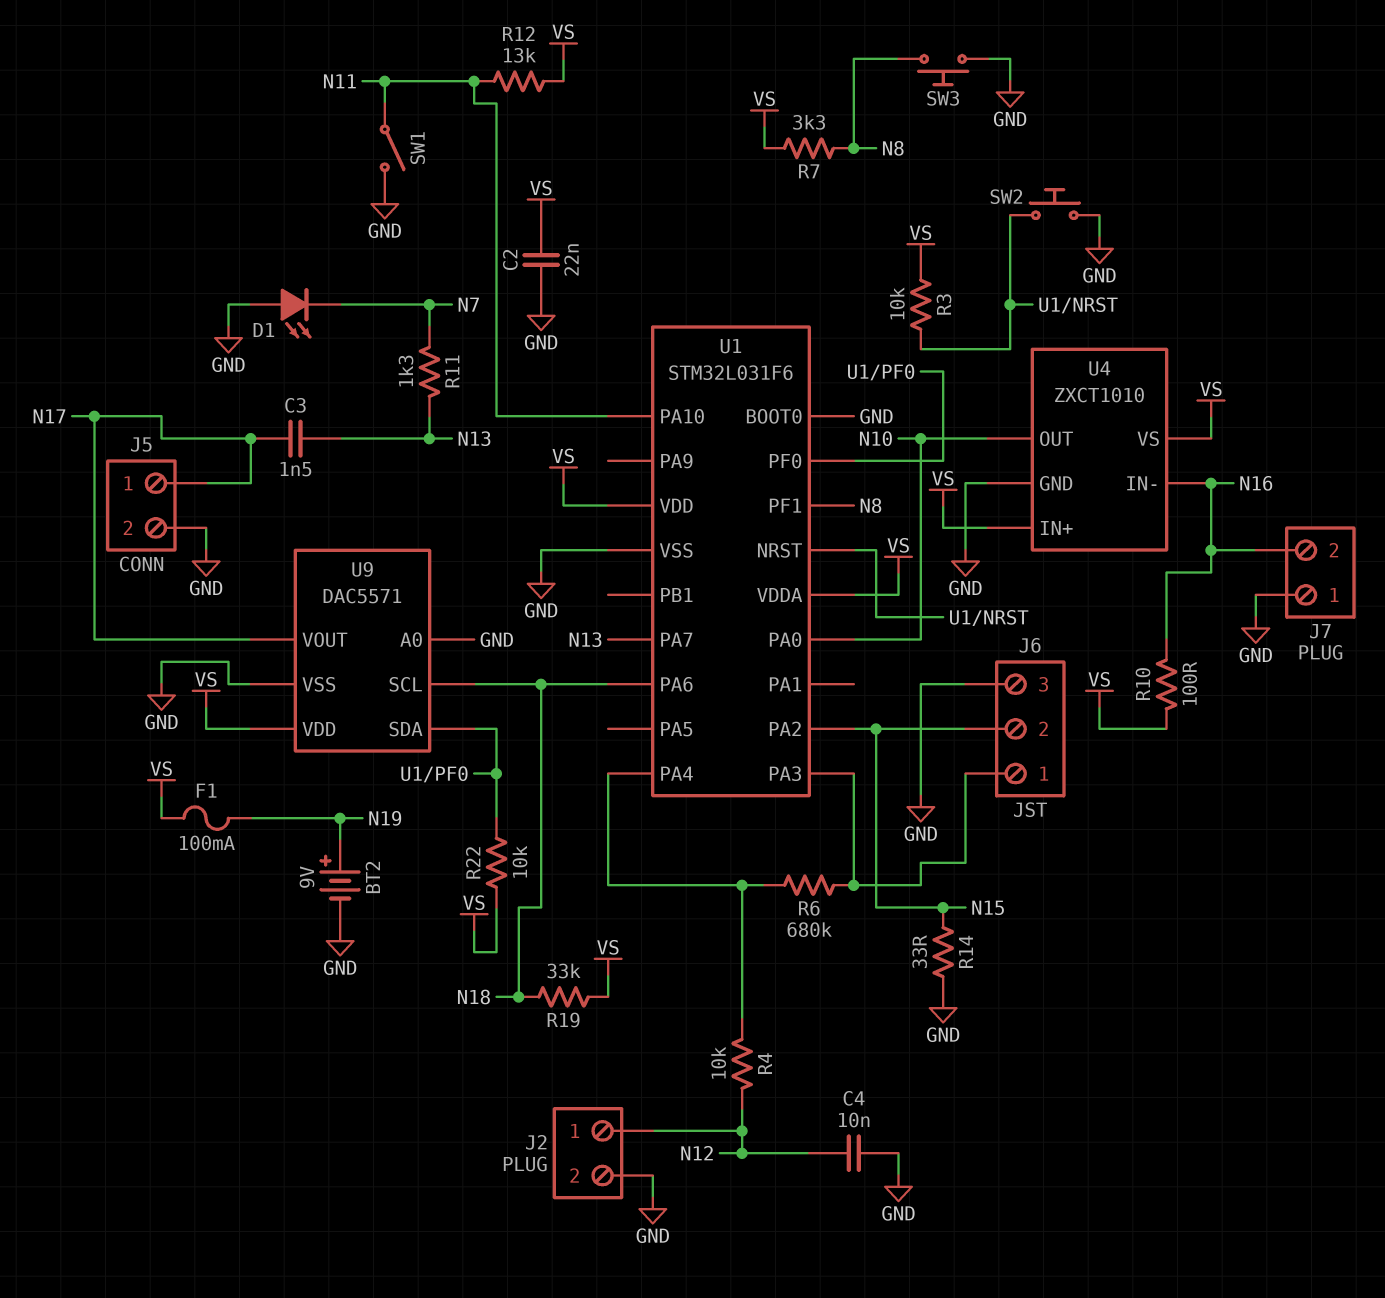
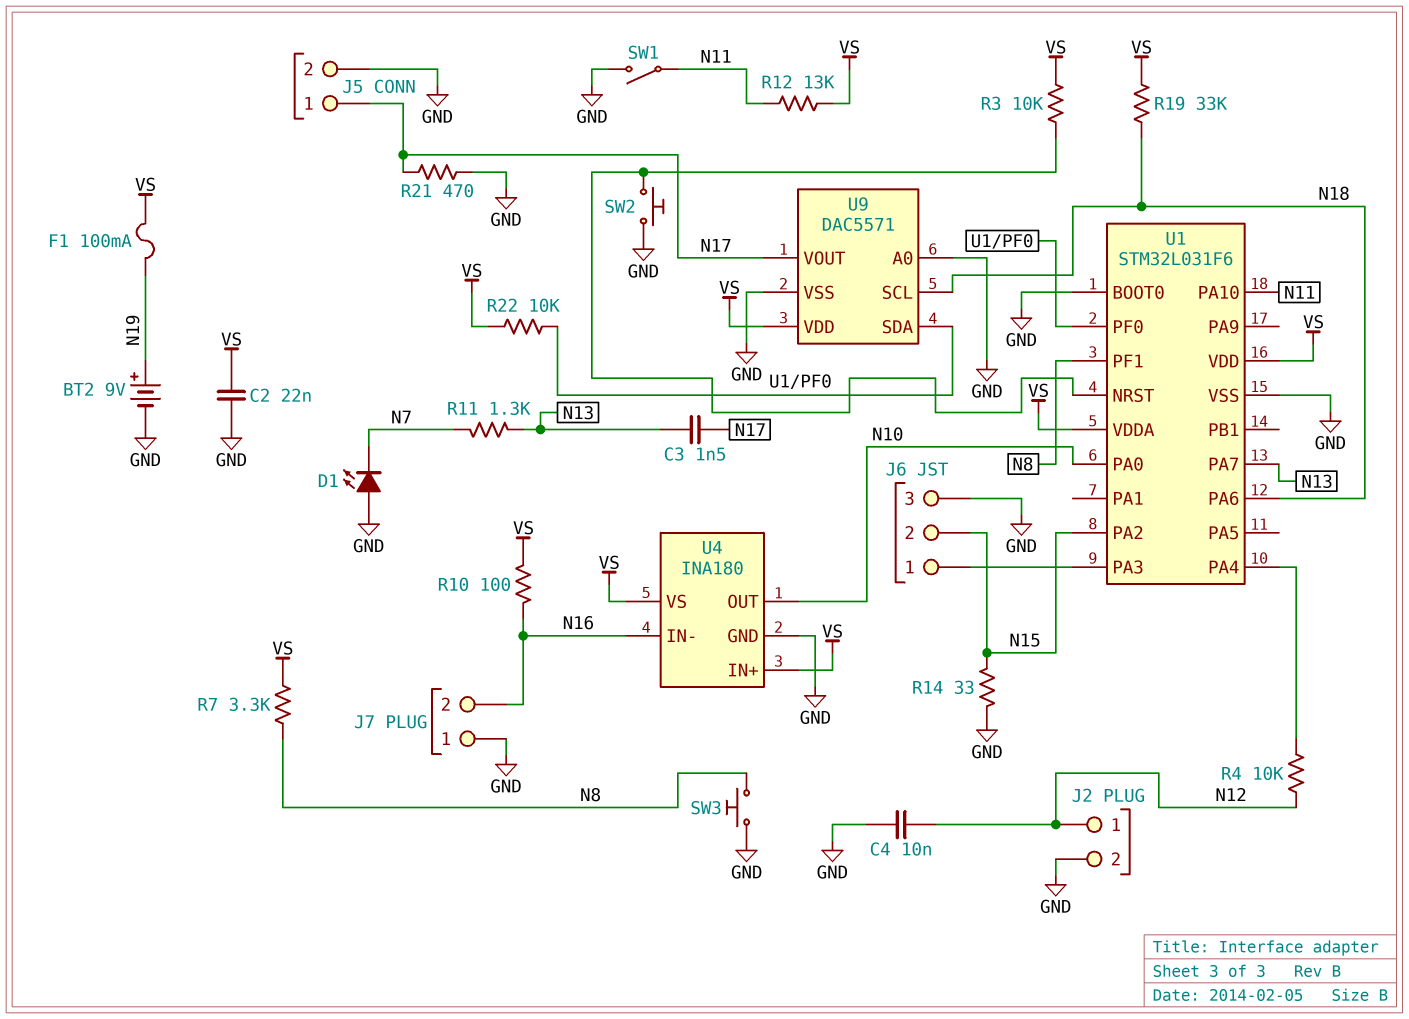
R6: 680k (J6/1, U1/PA4) -> none
R21: none -> 470 (GND, N17)
U4: ZXCT1010 -> INA180

